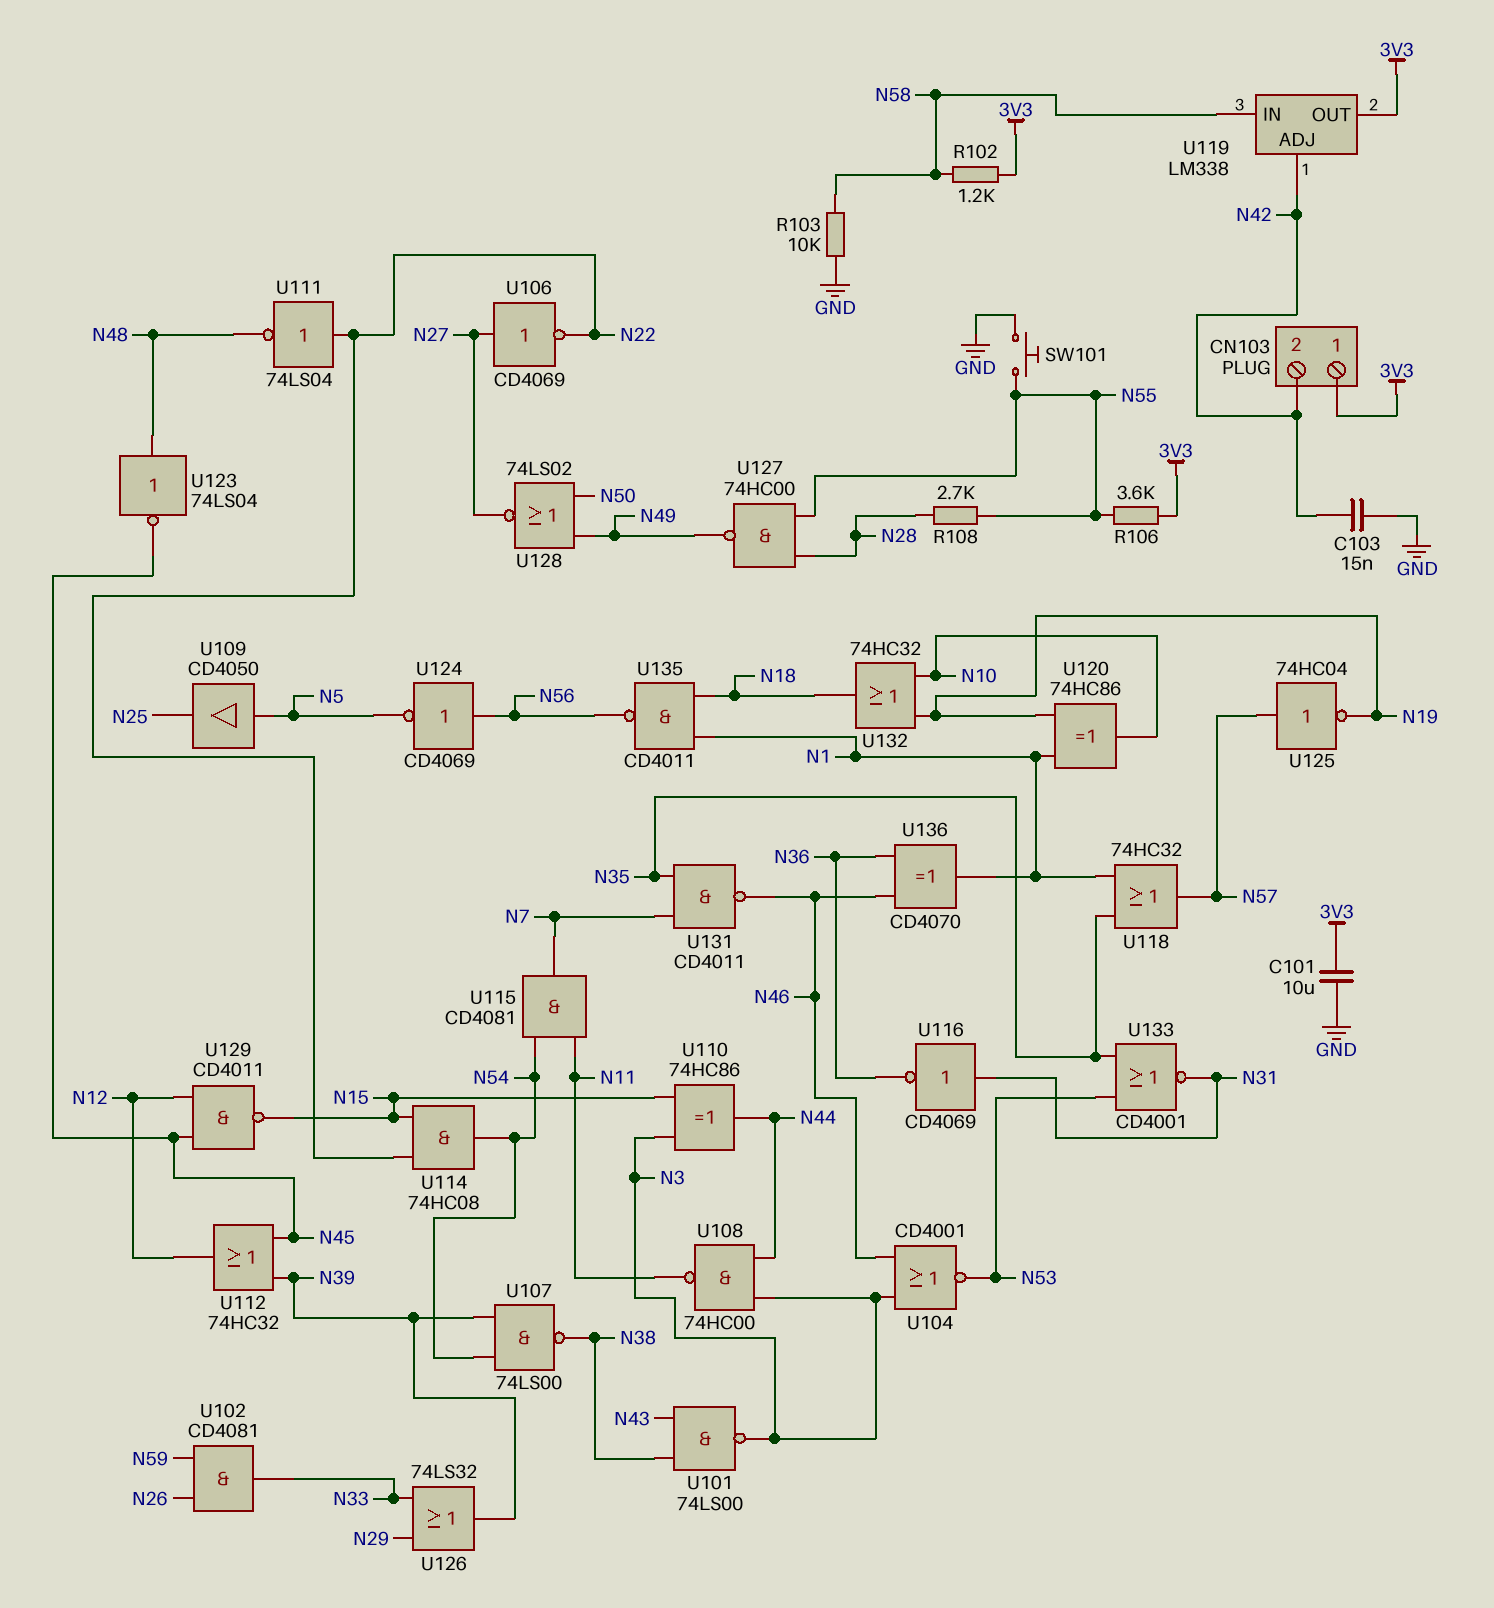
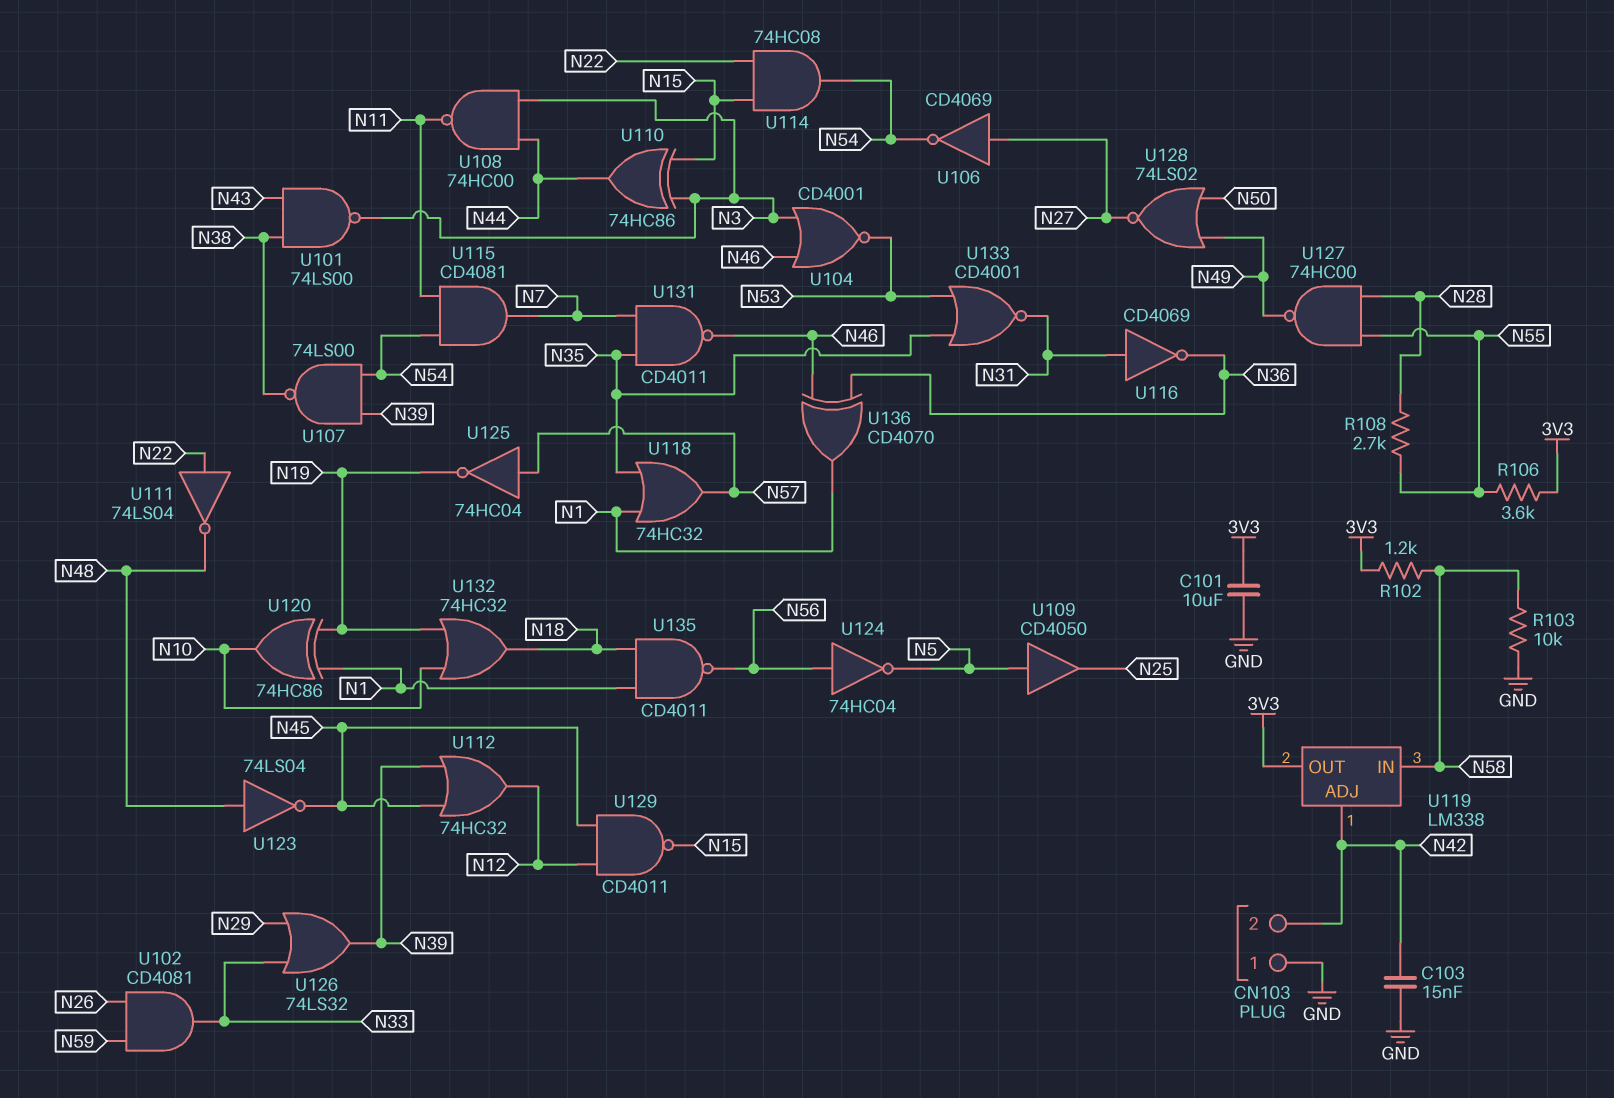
CN103 pin 1: 3V3 -> GND
SW101: button (GND, N55) -> none
U106: NOT CD4069 (in N27, out N22) -> NOT CD4069 (in N27, out N54)
U124: NOT CD4069 (in N56, out N5) -> NOT 74HC04 (in N56, out N5)

